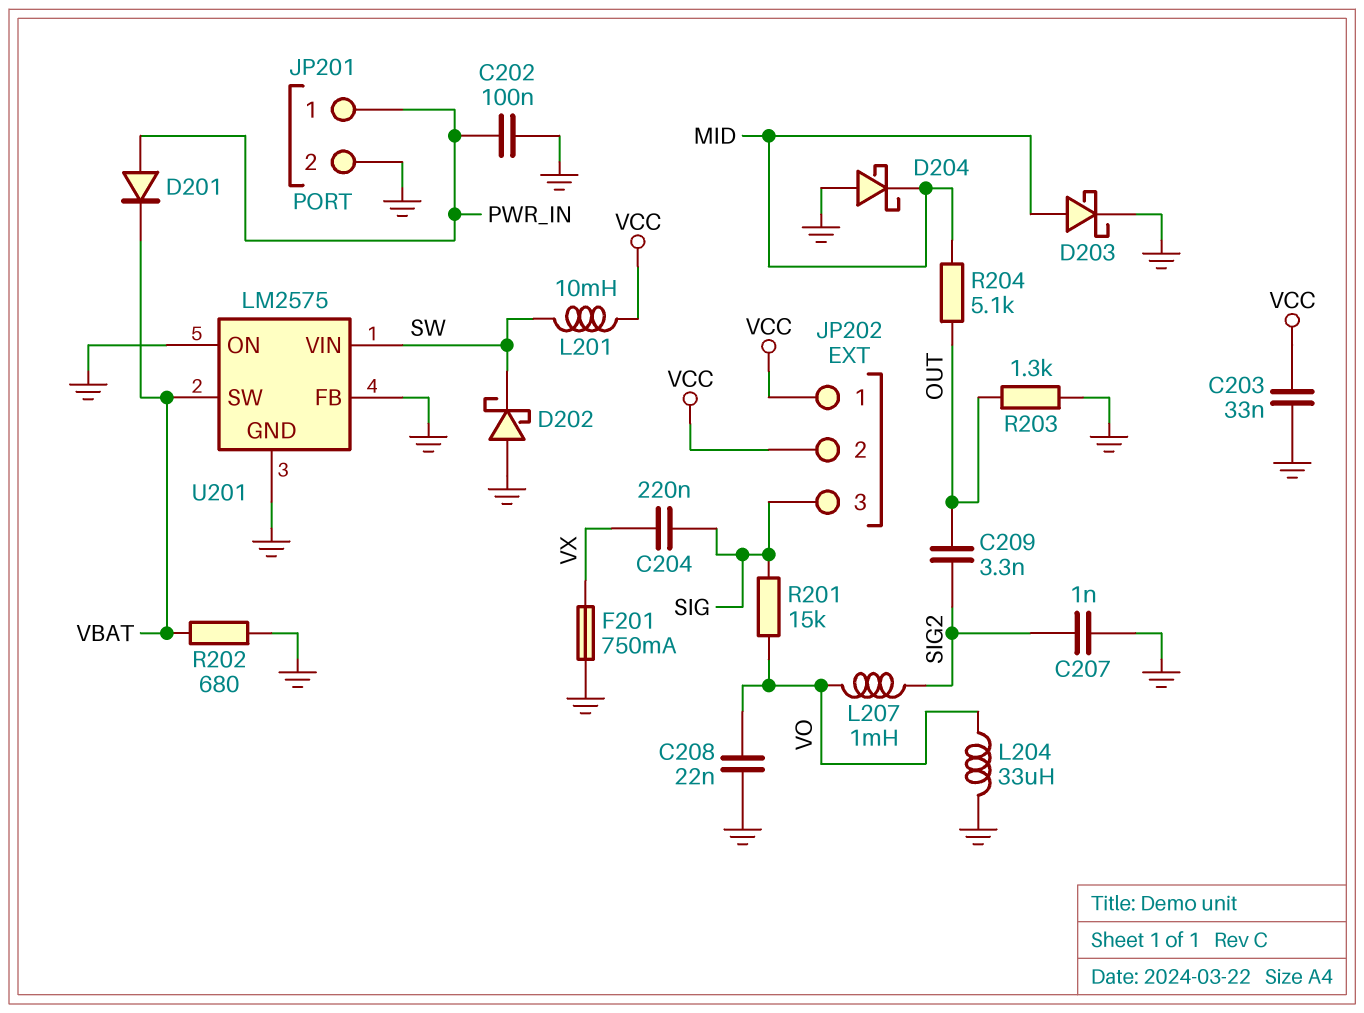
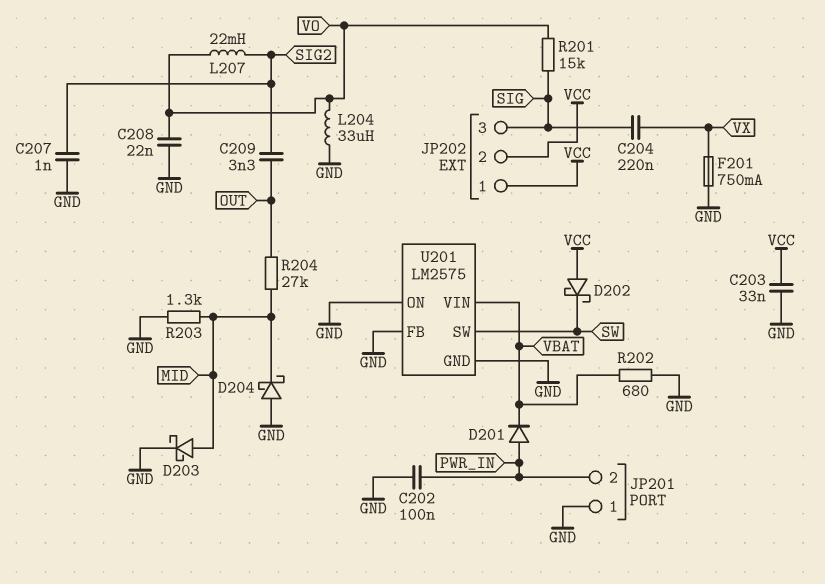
D202: schottky (A GND, K SW) -> schottky (A VCC, K SW)
JP201 pin 1: PWR_IN -> GND
JP201 pin 2: GND -> PWR_IN
L201: 10mH (SW, VCC) -> none
L207: 1mH (SIG2, VO) -> 22mH (SIG2, VO)
R203: 1.3k (GND, OUT) -> 1.3k (GND, MID)
R204: 5.1k (MID, OUT) -> 27k (MID, OUT)
U201 pin SW: VBAT -> SW
U201 pin VIN: SW -> VBAT

